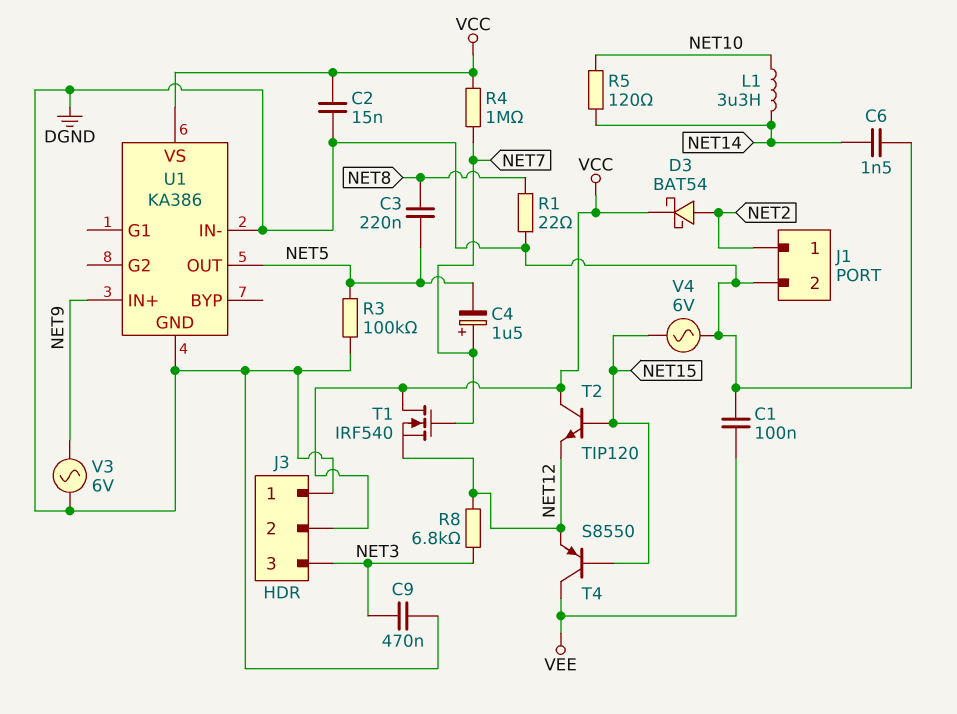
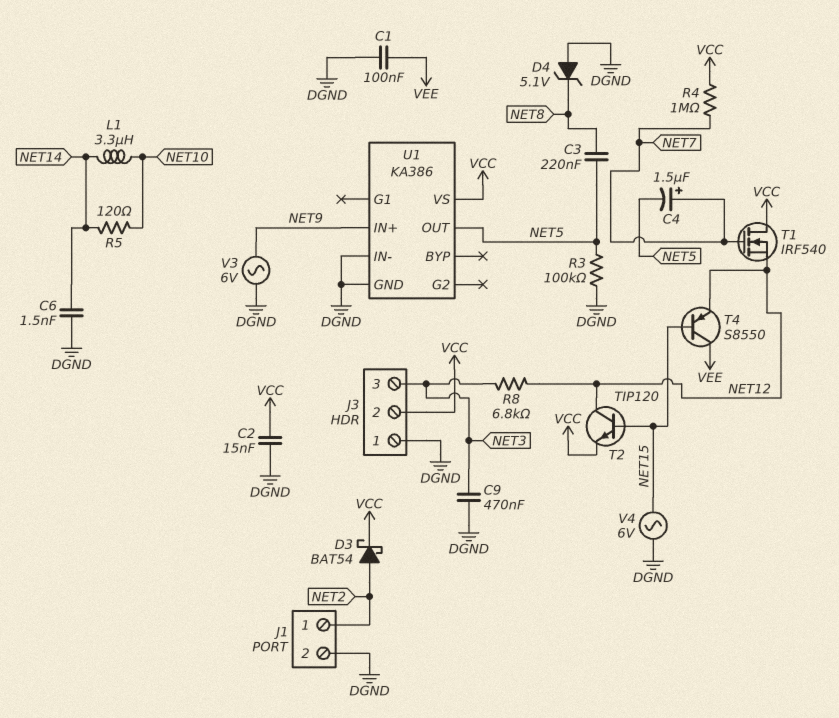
D4: none -> zener 5.1V (A DGND, K NET8)
R1: 22 (DGND, NET8) -> none
T2: NPN TIP120 (B NET15, C VCC, E NET12) -> NPN TIP120 (B NET15, C NET12, E VCC)

